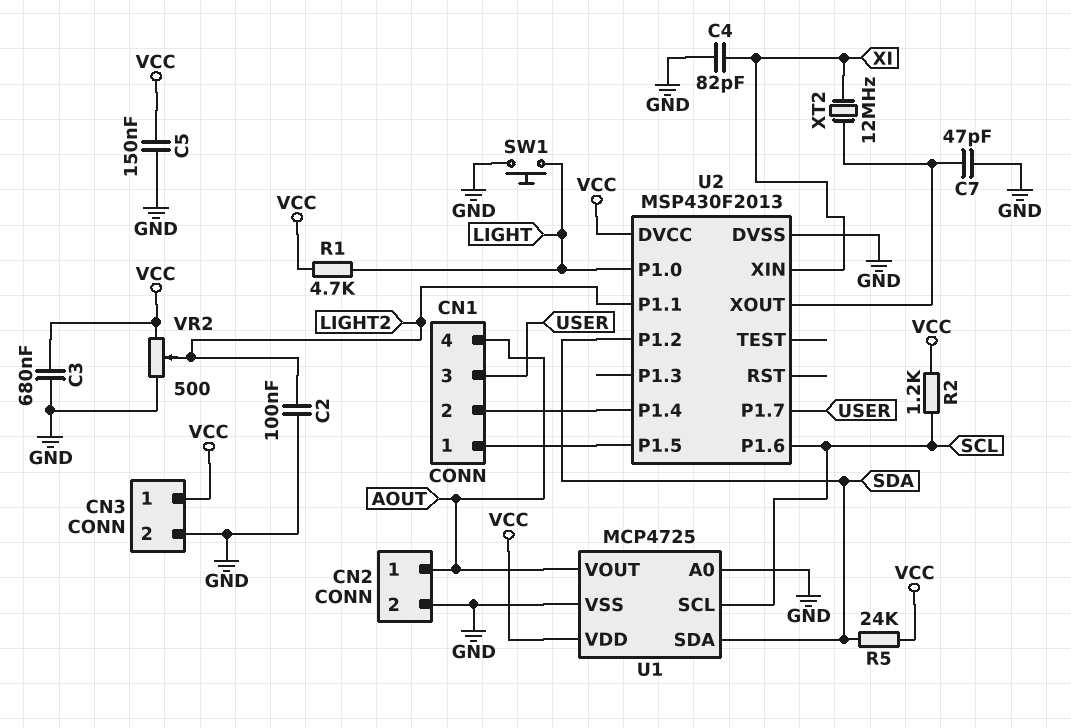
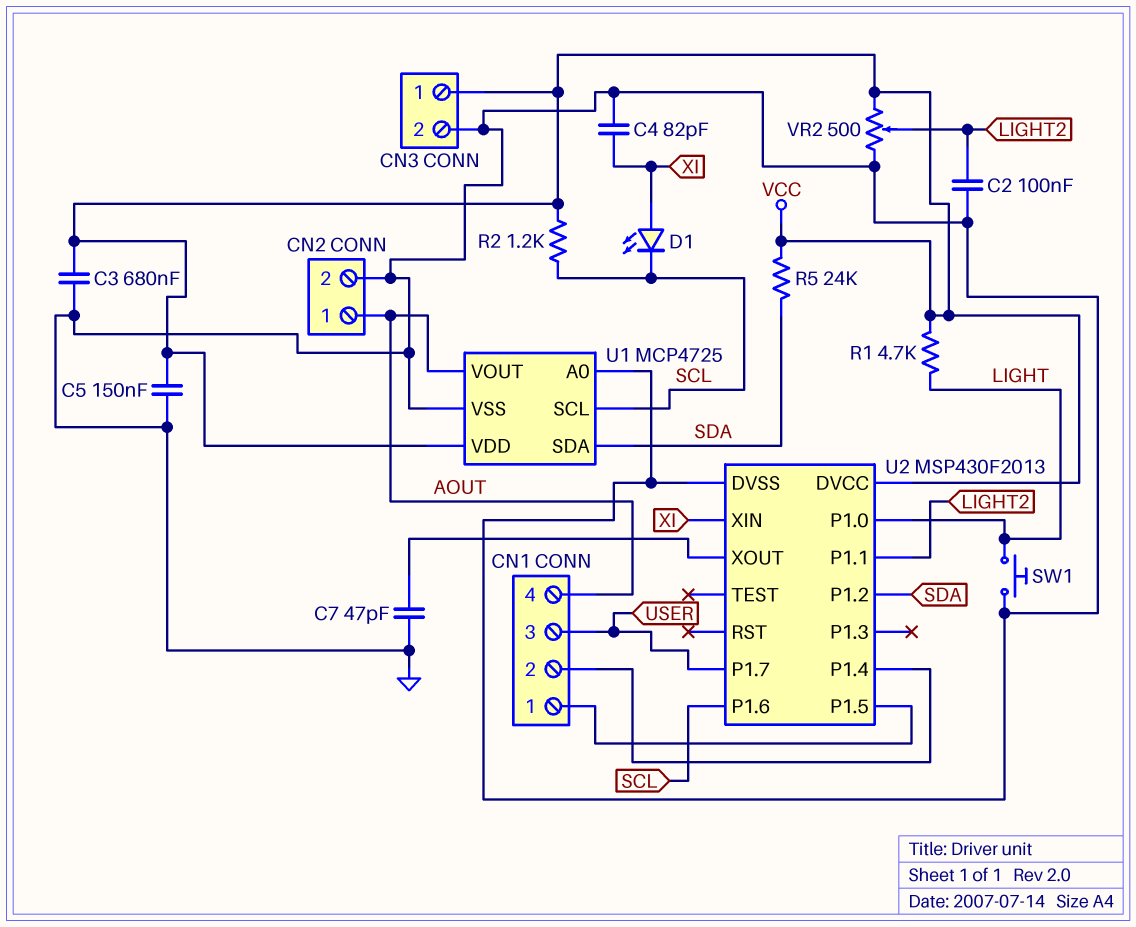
D1: none -> LED (A XI, K SCL)
XT2: 12MHz (U2/XOUT, XI) -> none

